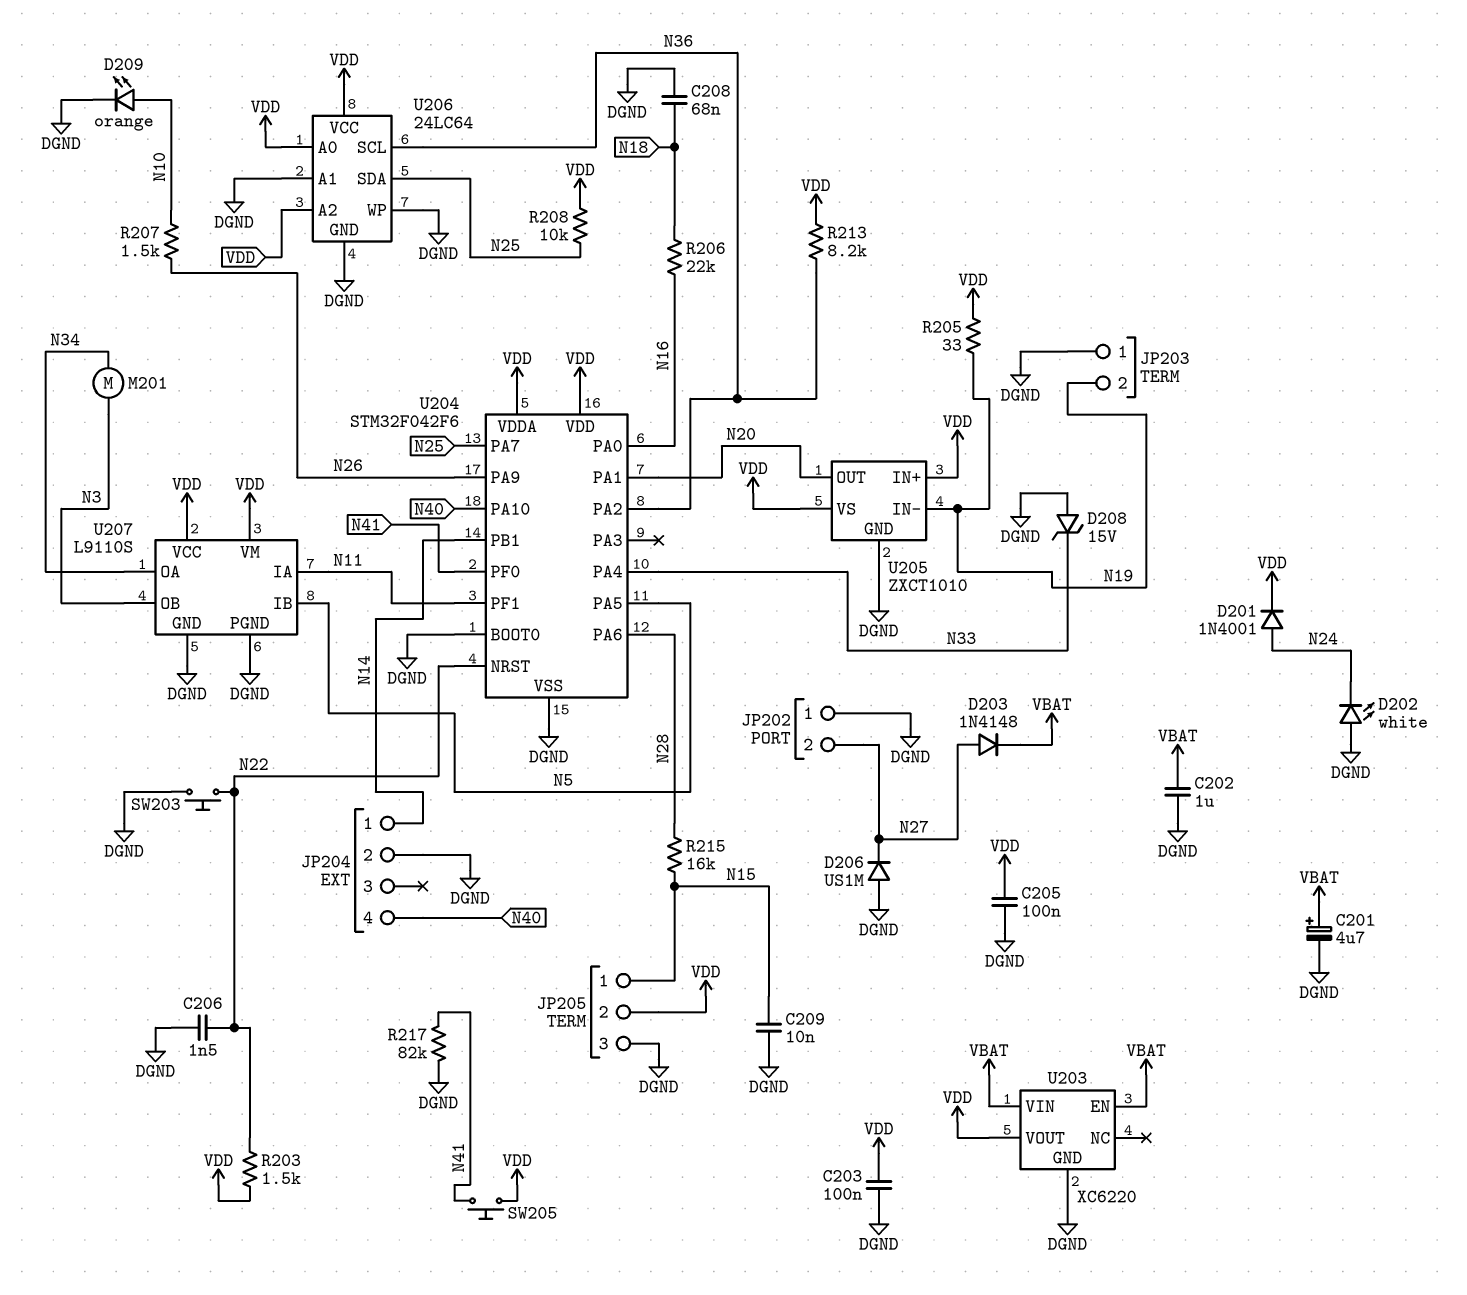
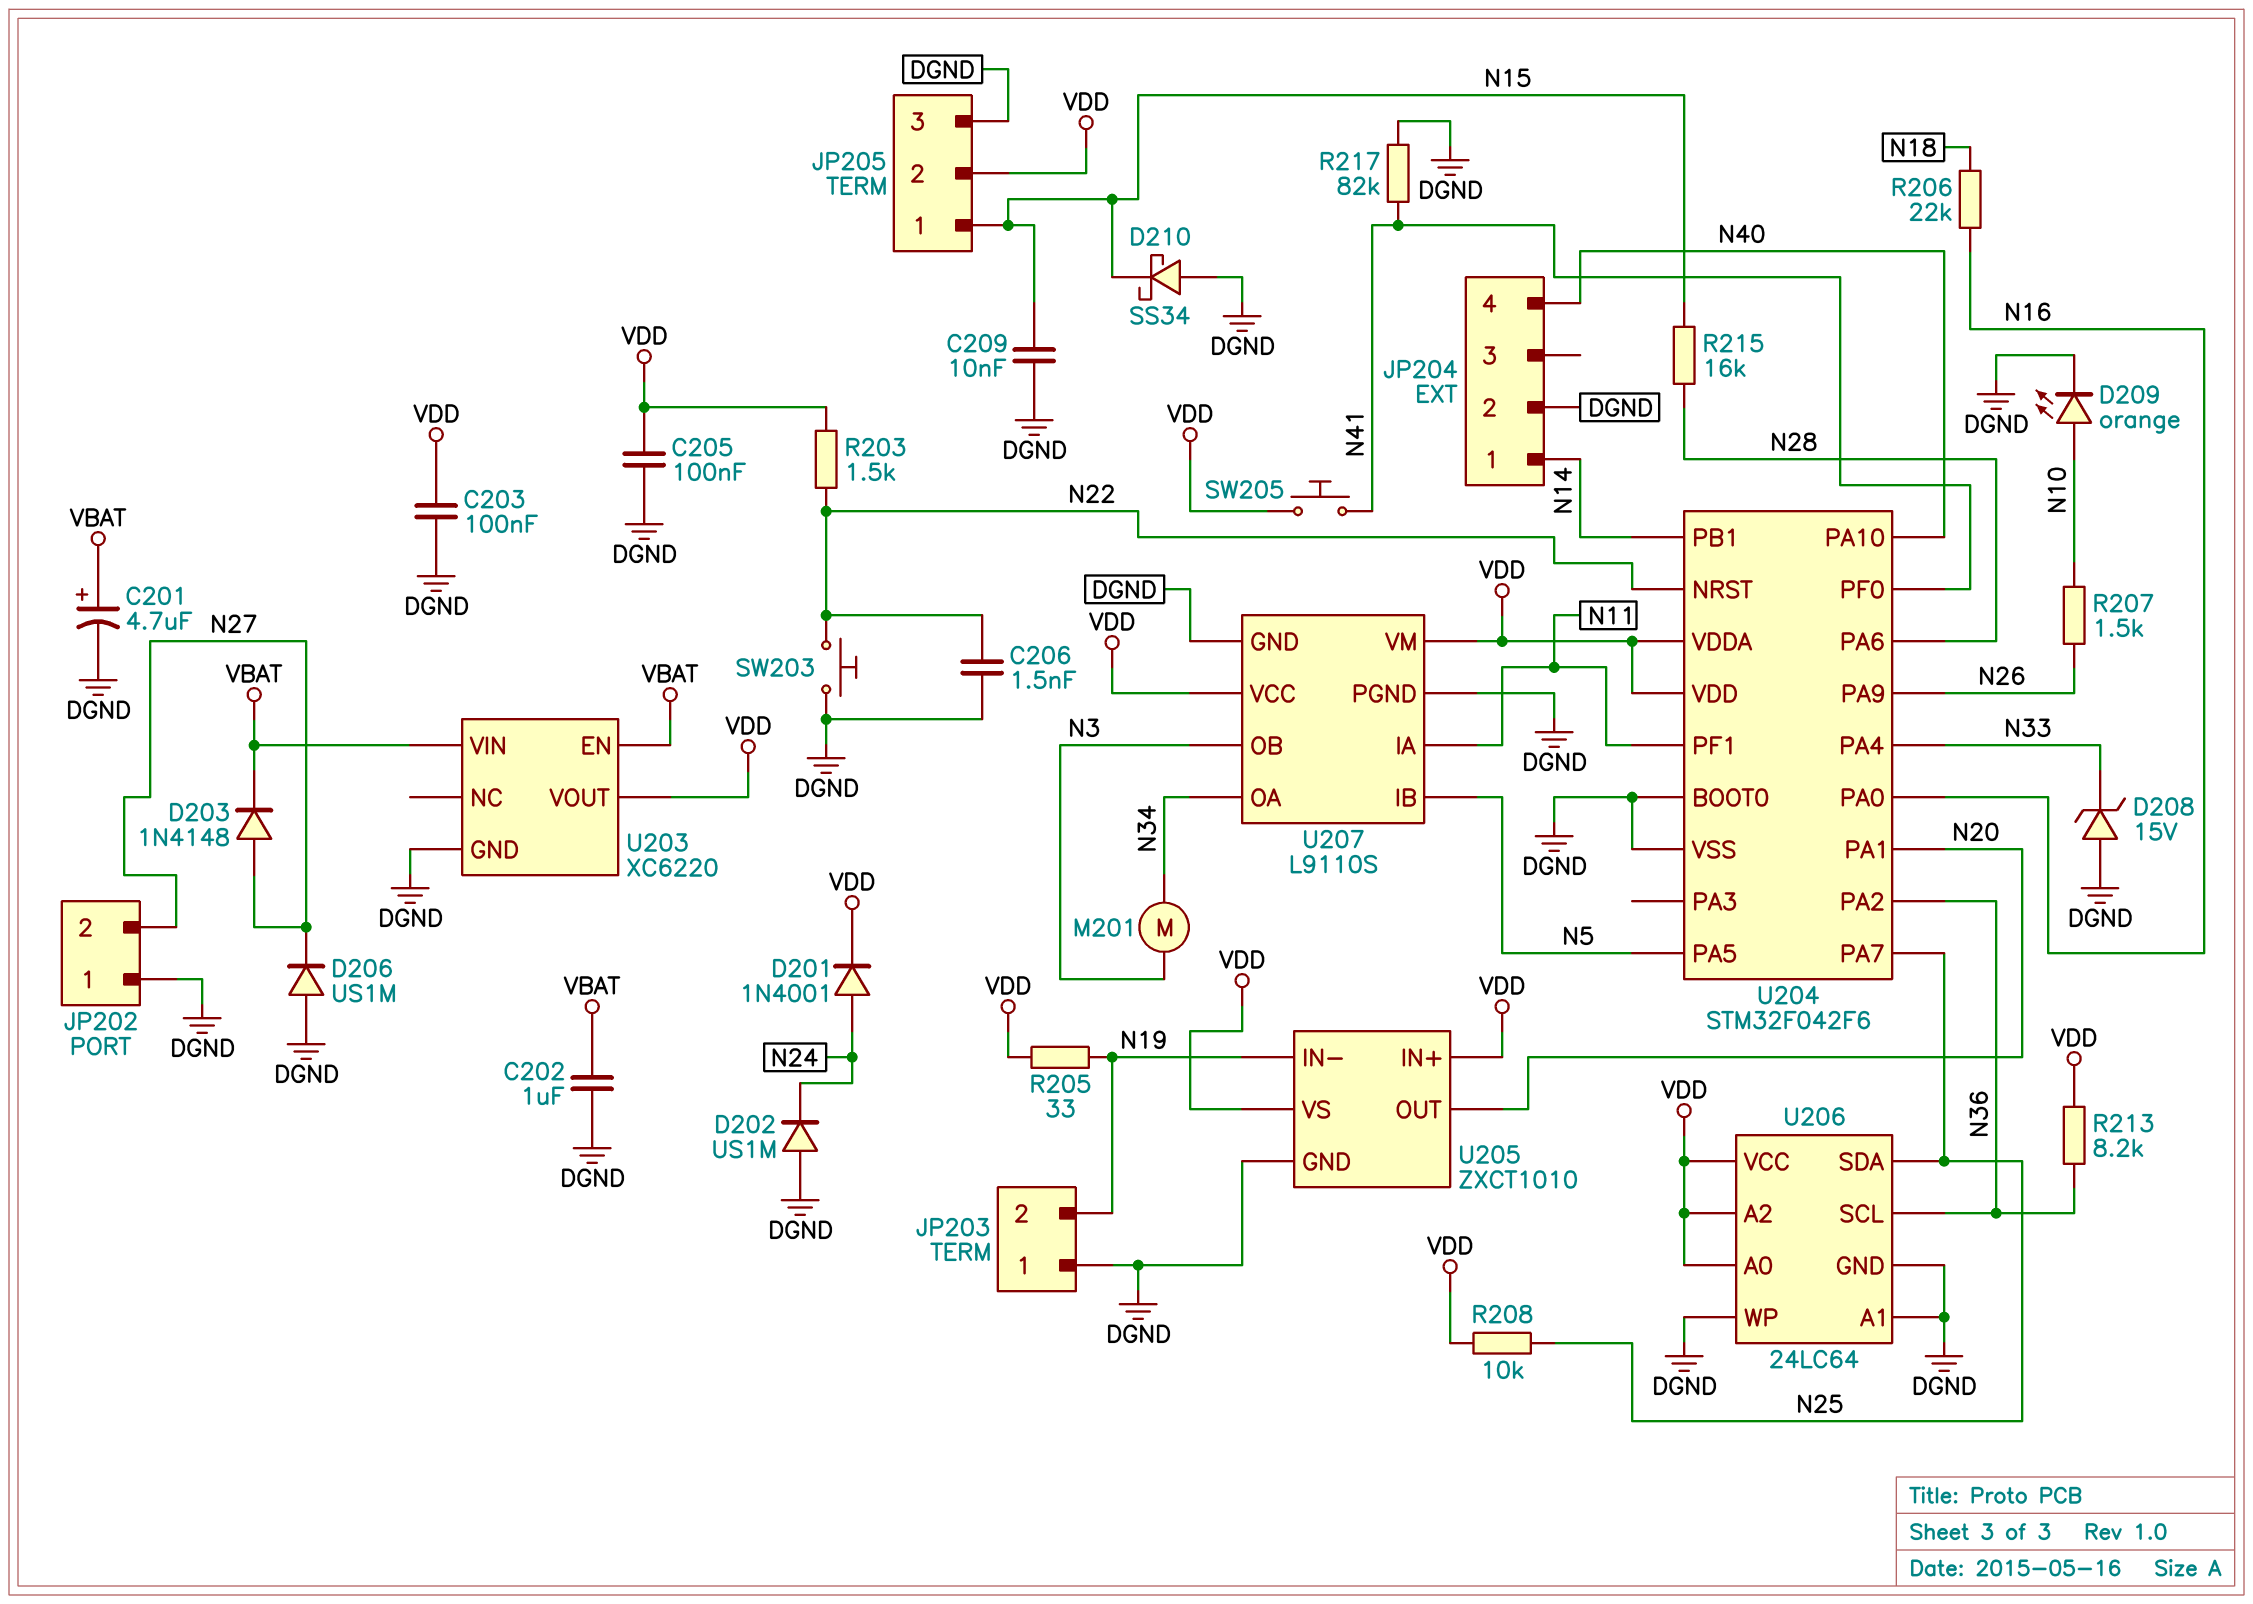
C208: 68nF (DGND, N18) -> none
D202: LED white (A DGND, K N24) -> diode US1M (A DGND, K N24)
D210: none -> schottky SS34 (A DGND, K N15)

